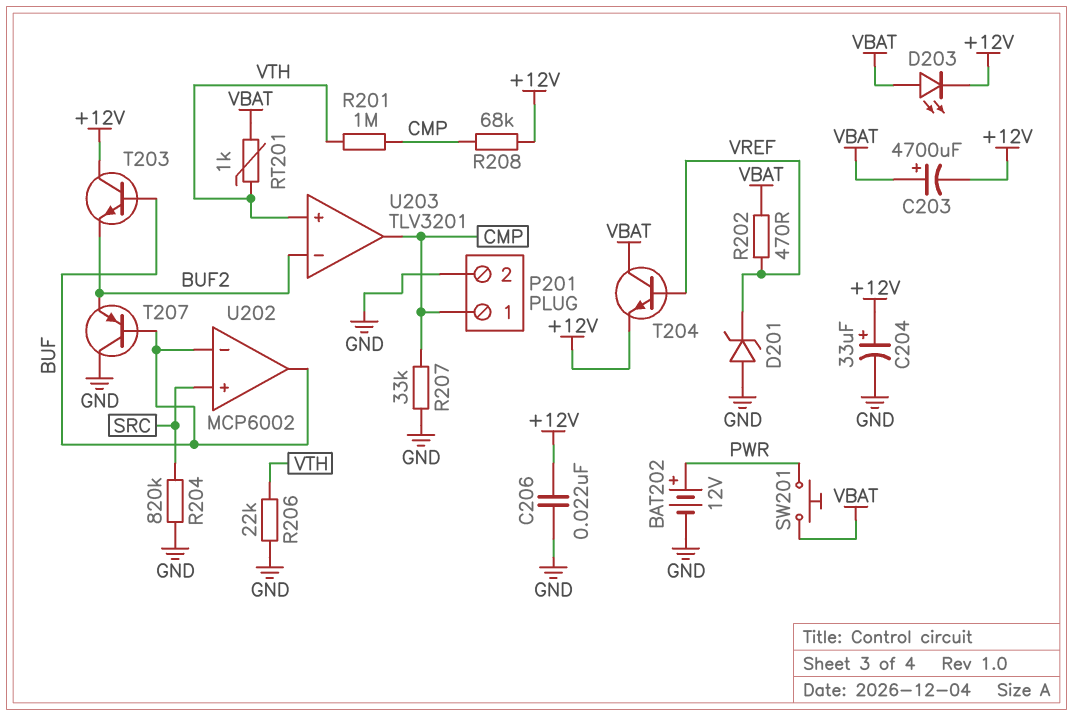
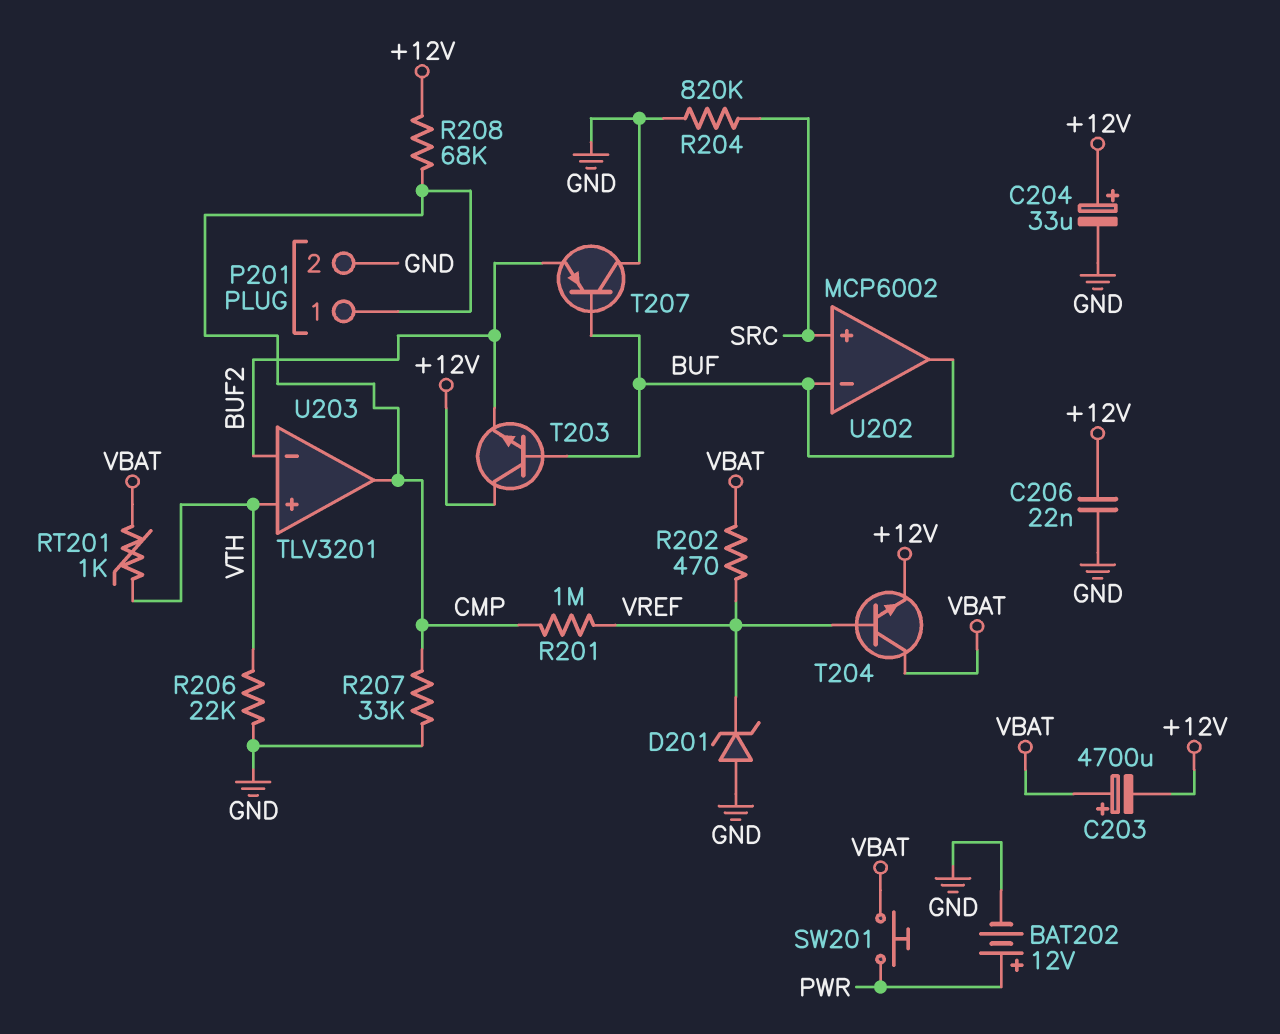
D203: LED (A VBAT, K +12V) -> none
R201: 1M (CMP, VTH) -> 1M (CMP, VREF)

